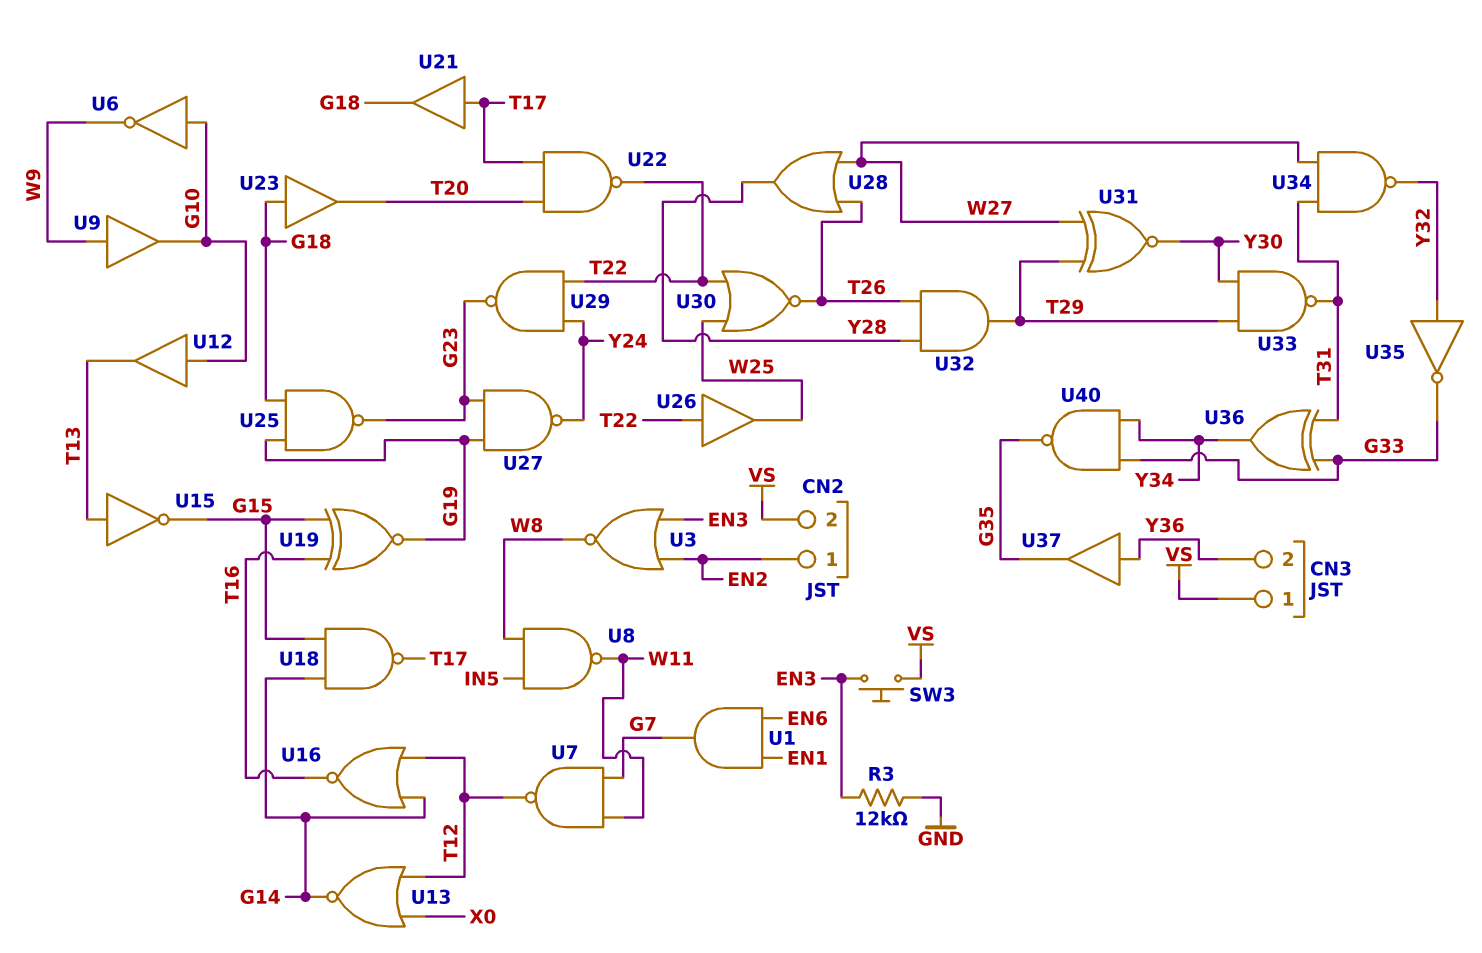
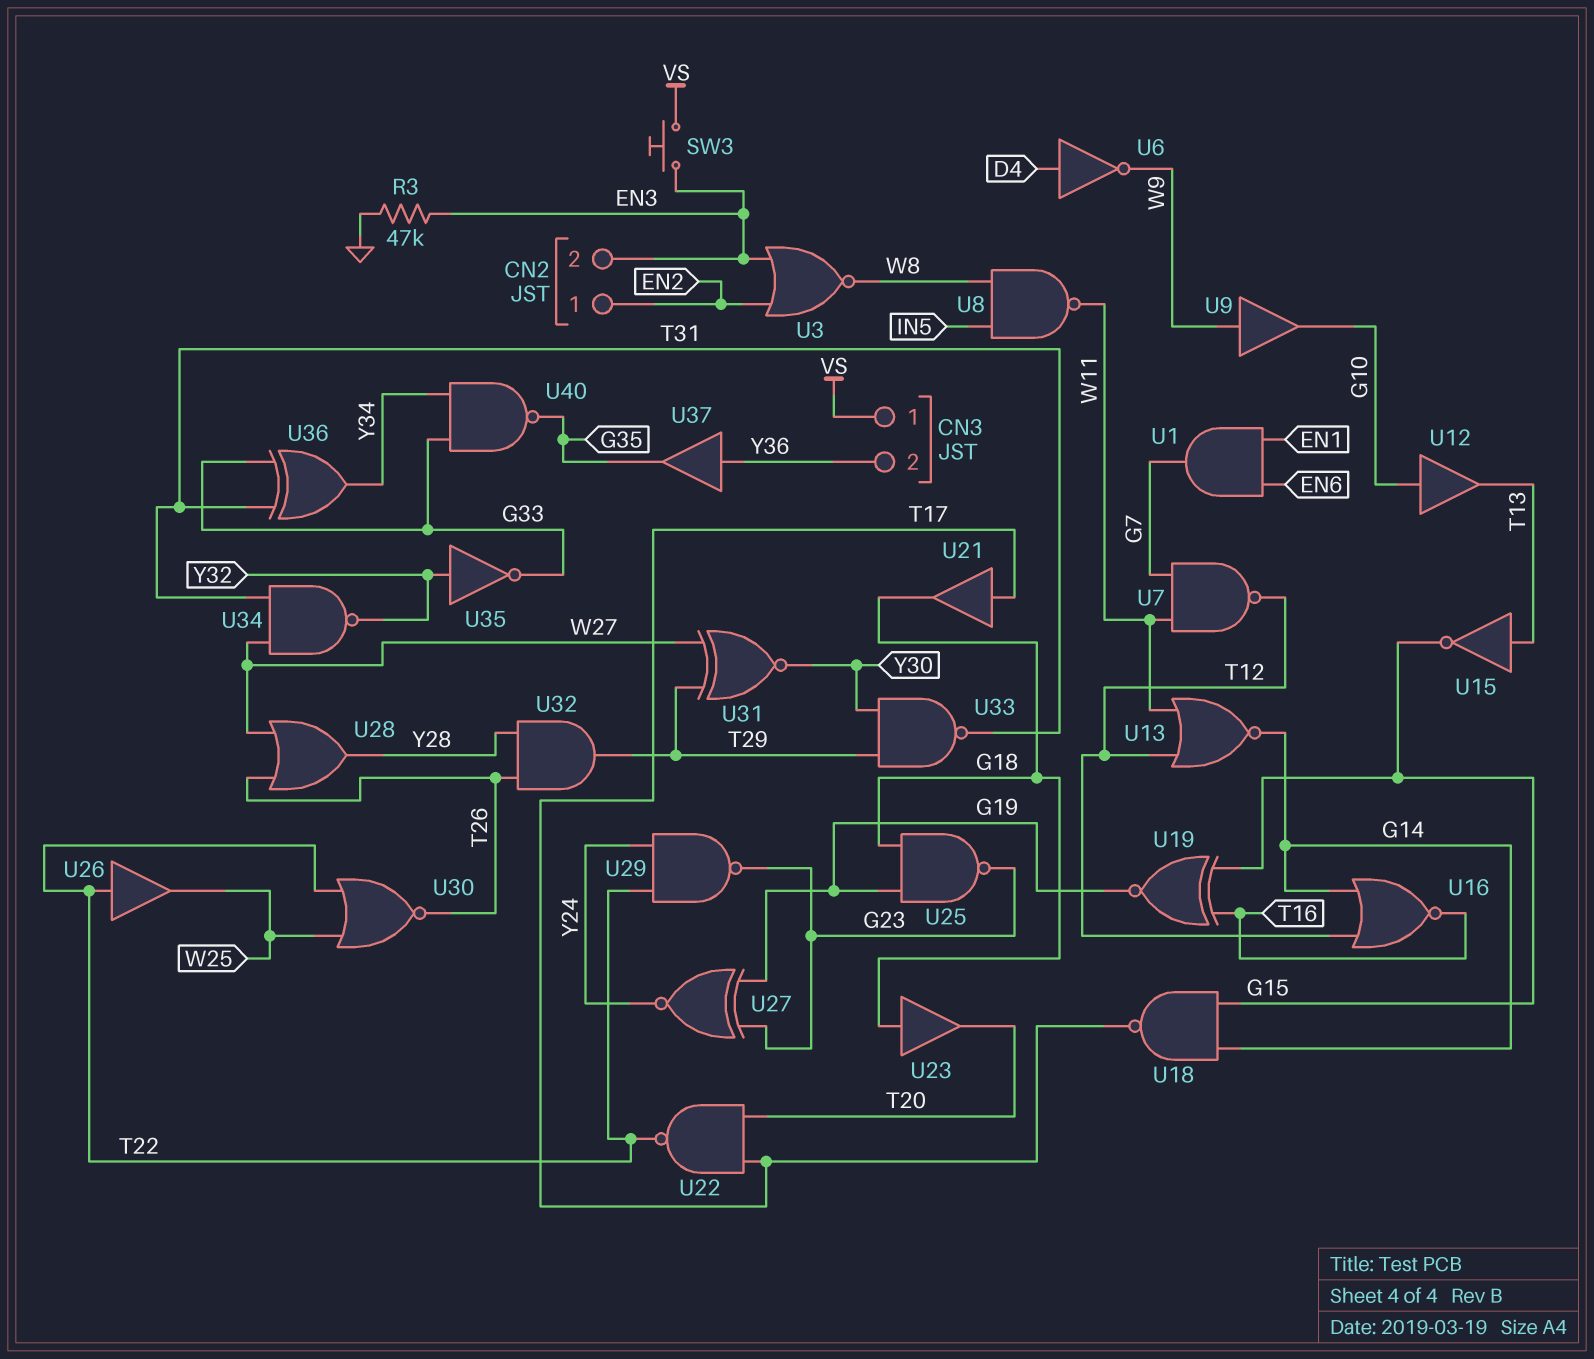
CN2 pin 2: VS -> EN3
R3: 12k (EN3, GND) -> 47k (EN3, GND)
U6: NOT (in G10, out W9) -> NOT (in D4, out W9)
U13: NOR (in T12, in X0, out G14) -> NOR (in T12, in W11, out G14)
U27: NAND (in G19, in G23, out Y24) -> XNOR (in G19, in G23, out Y24)

